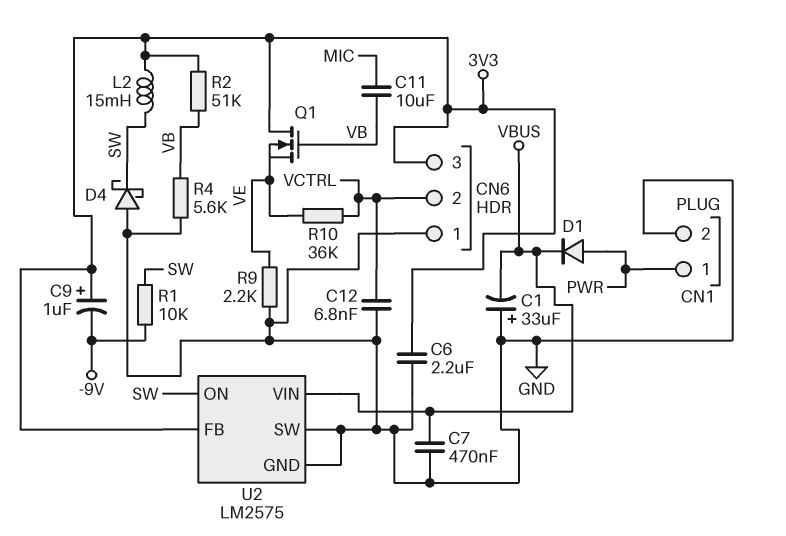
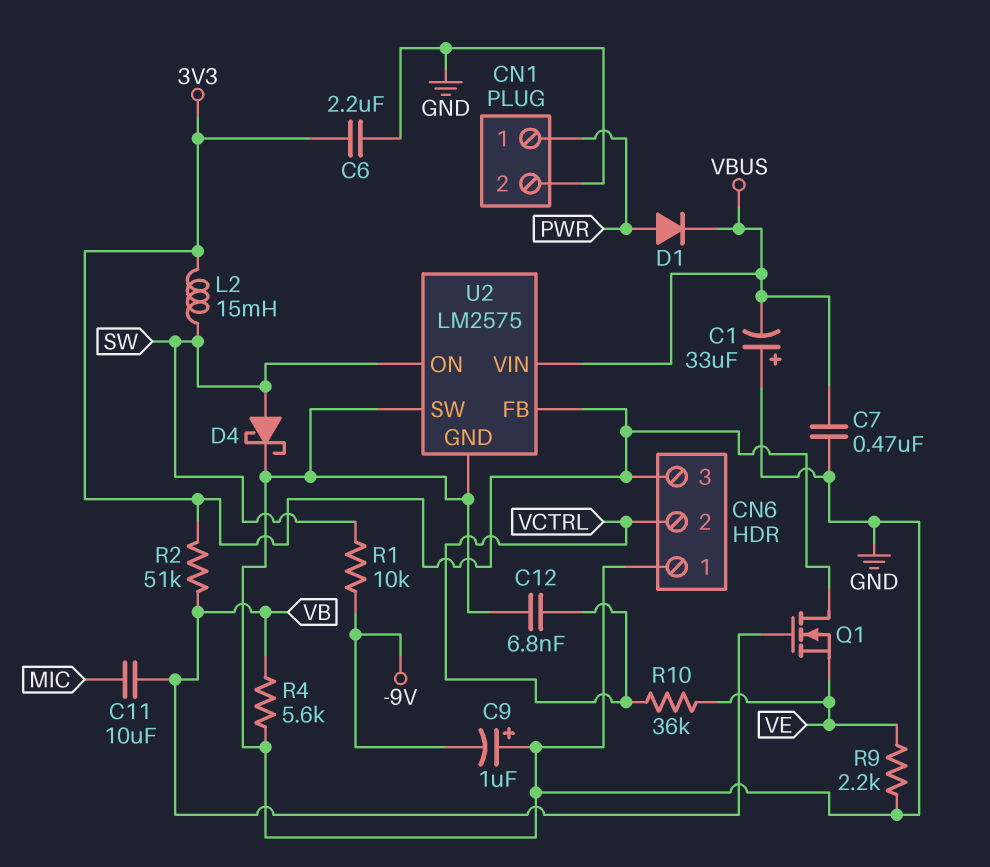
C9: 1uF (plus 3V3, minus -9V) -> 1uF (plus GND, minus -9V)
D4: schottky (A GND, K SW) -> schottky (A SW, K GND)

